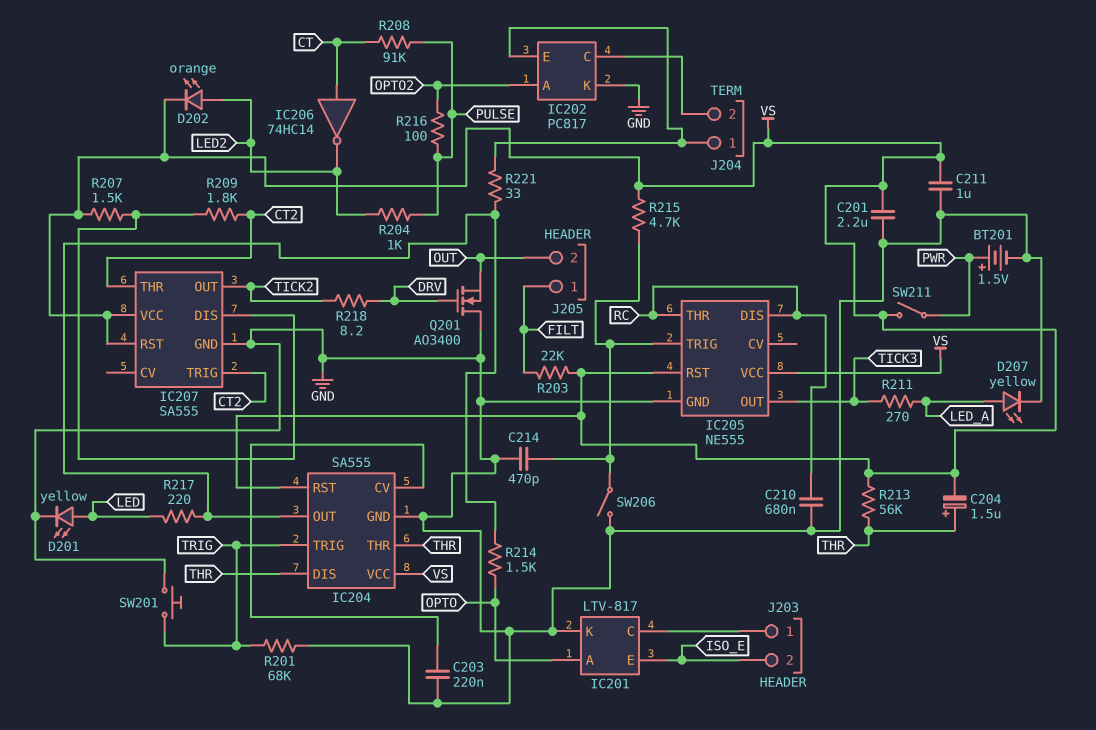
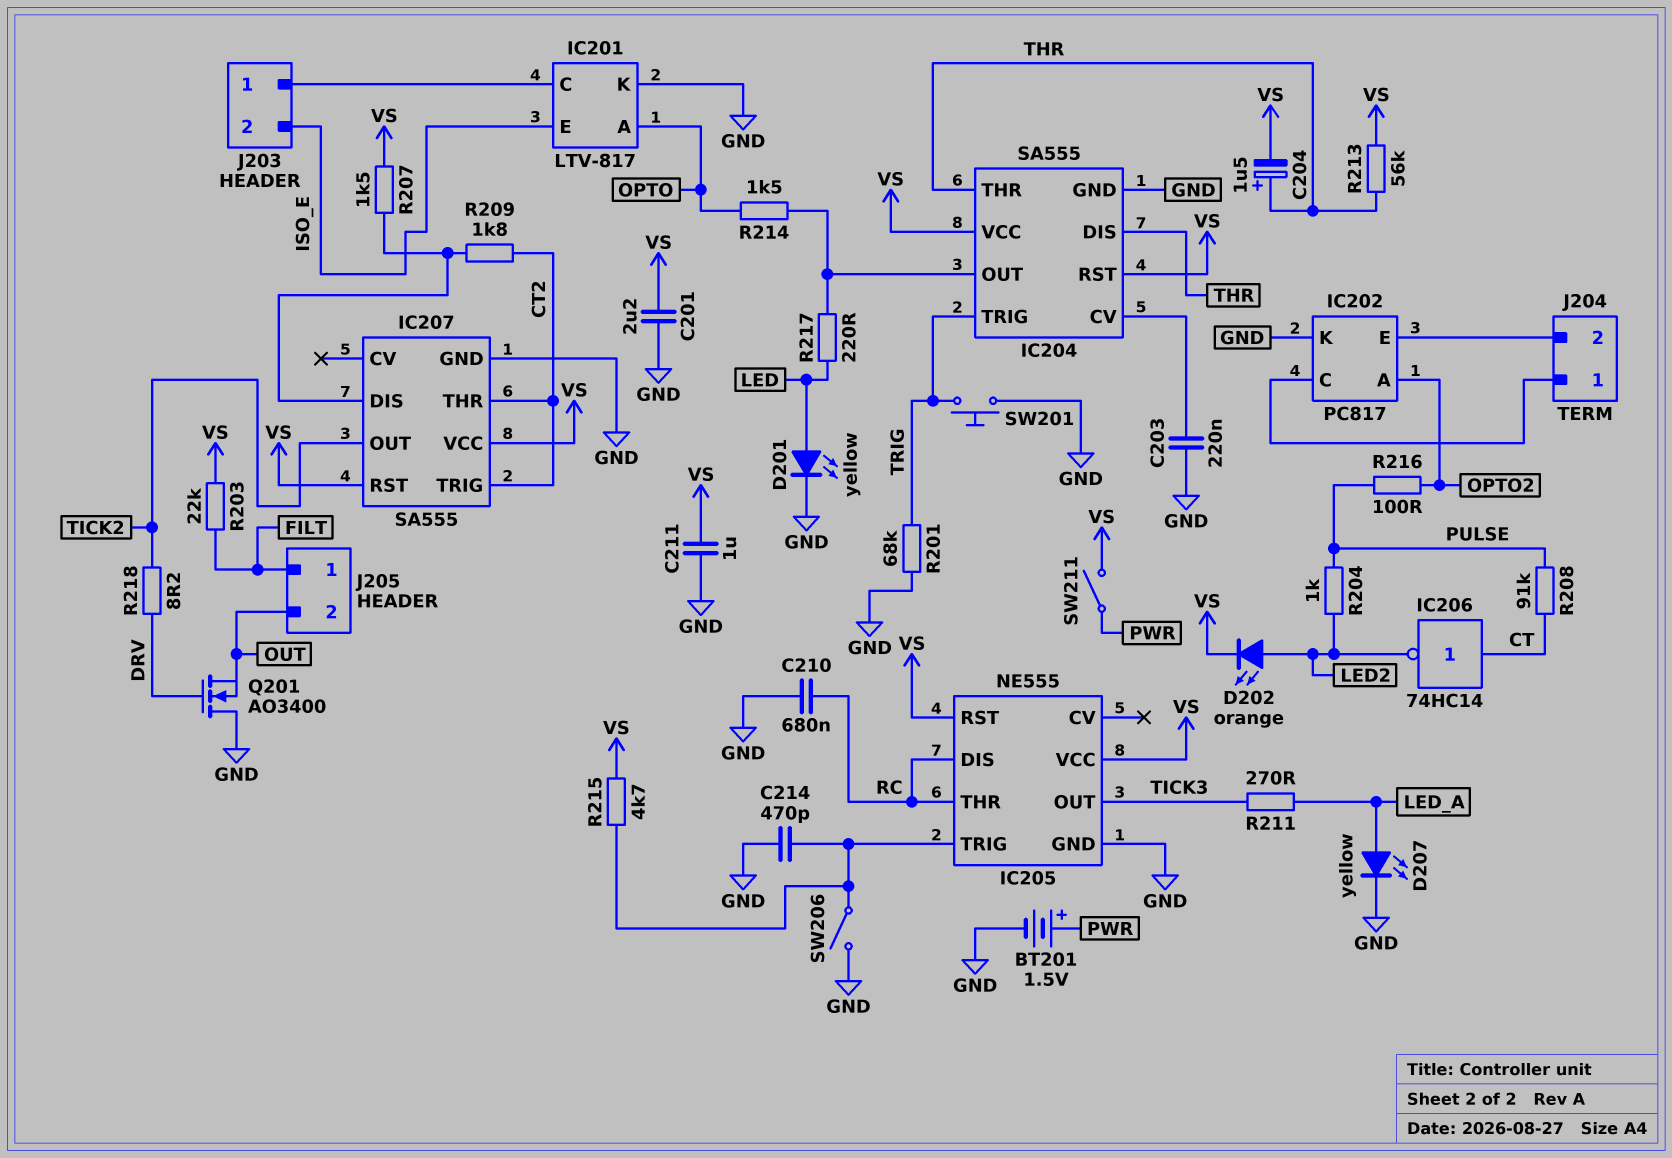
J204 pin 1: IC202/E -> IC202/C
J204 pin 2: IC202/C -> IC202/E
R221: 33 (IC202/E, IC204/OUT) -> none

